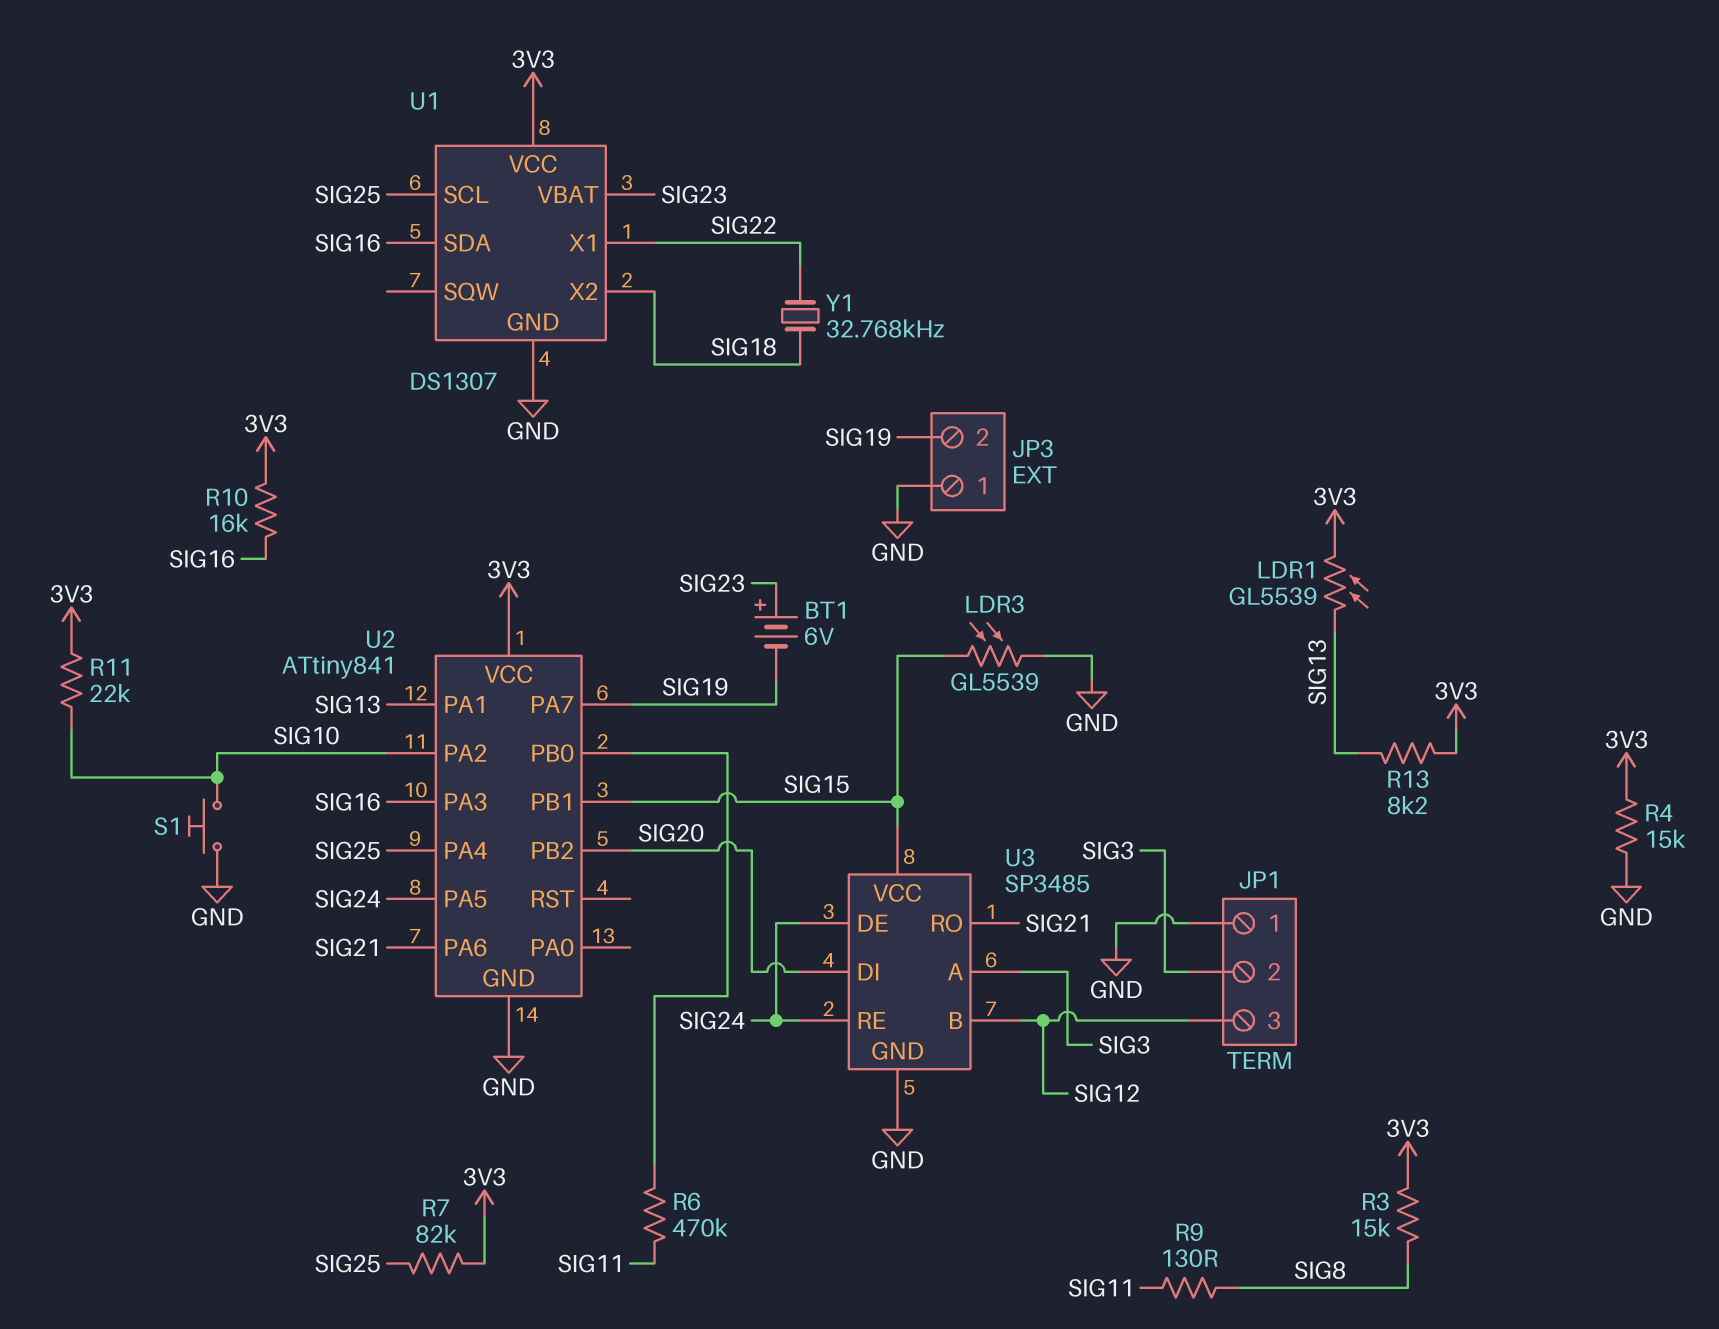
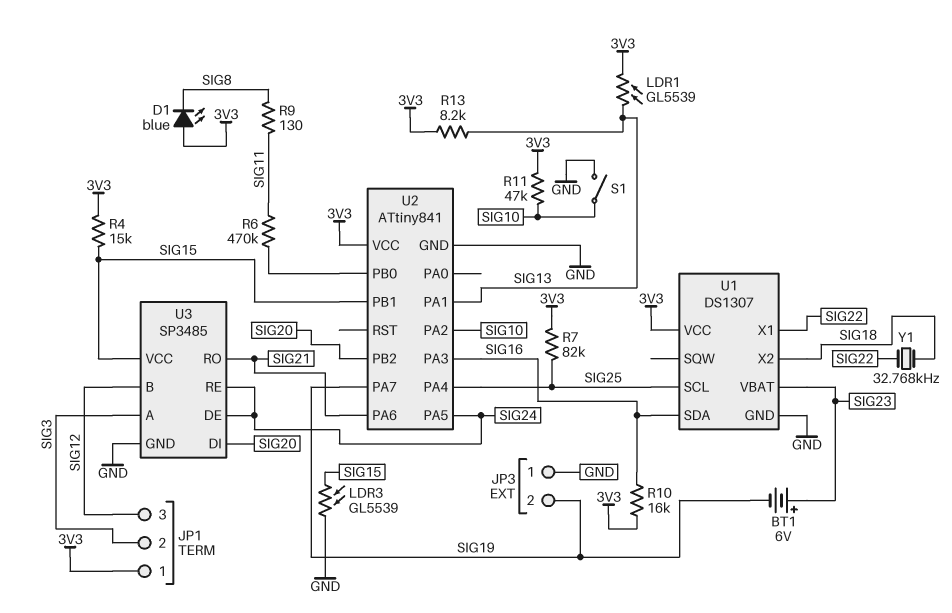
D1: none -> LED blue (A 3V3, K SIG8)
JP1 pin 1: GND -> 3V3
R3: 15k (3V3, SIG8) -> none
R4: 15k (3V3, GND) -> 15k (3V3, SIG15)
R11: 22k (3V3, SIG10) -> 47k (3V3, SIG10)
S1: button (GND, SIG10) -> switch (GND, SIG10)

